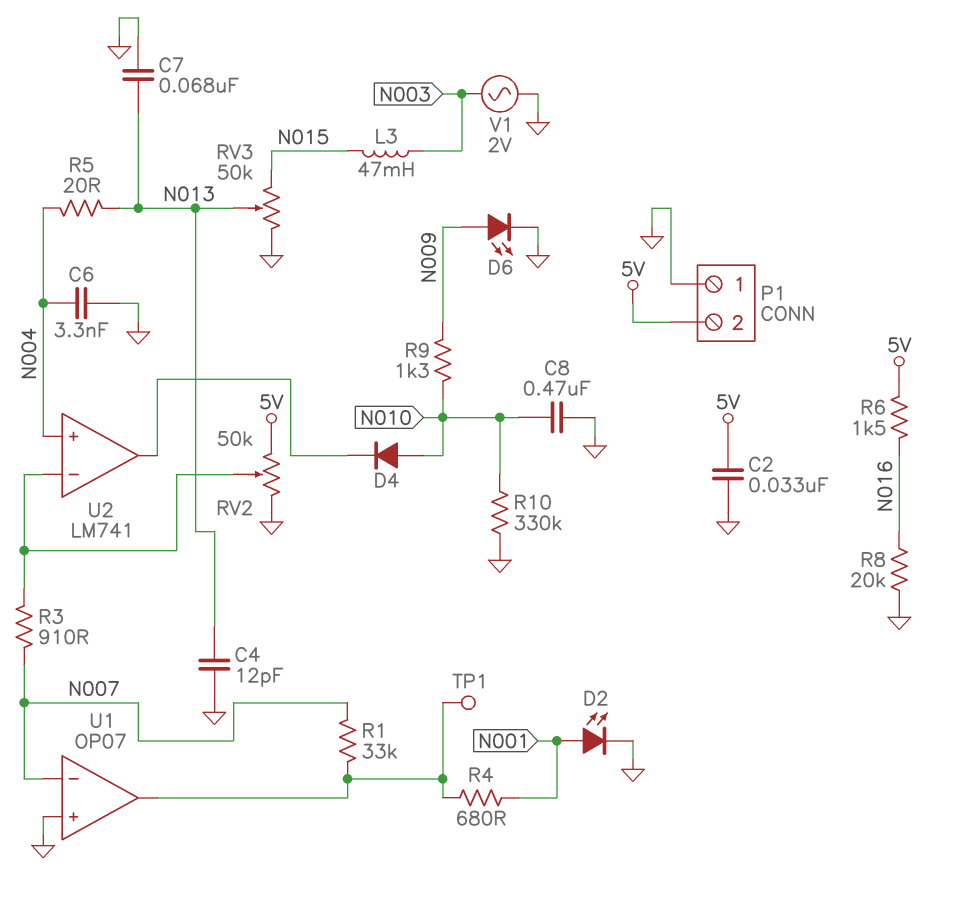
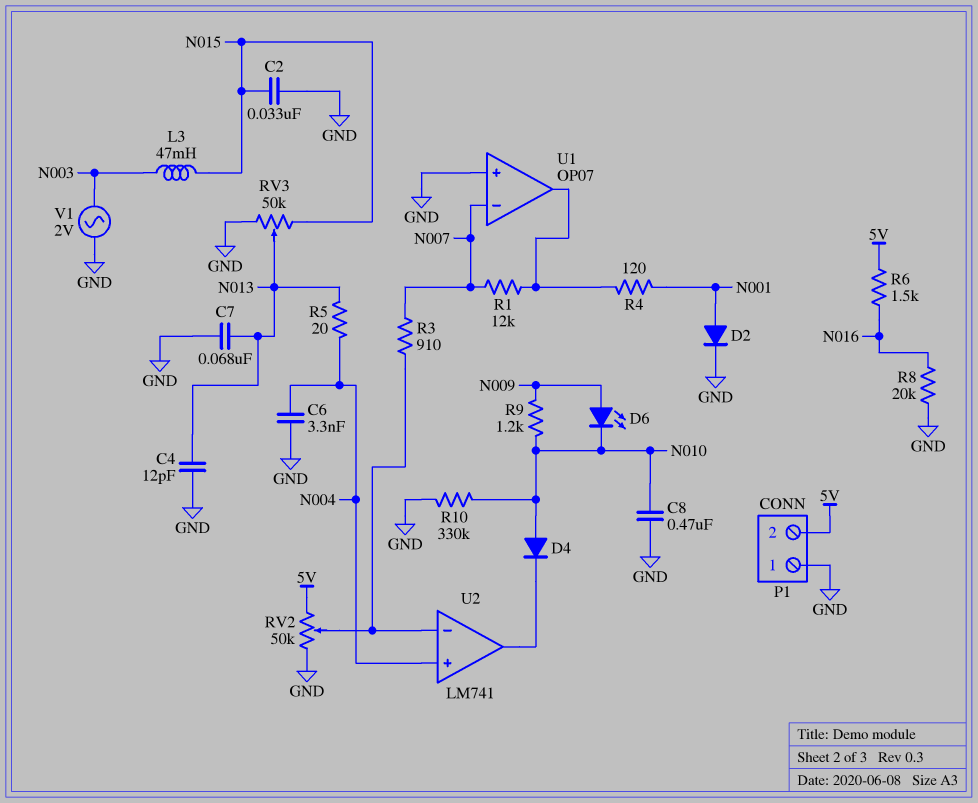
C2: 33nF (5V, GND) -> 33nF (GND, N015)
D2: LED (A N001, K GND) -> diode (A N001, K GND)
D6: LED (A N009, K GND) -> LED (A N009, K N010)
R1: 33k (N007, U1/out) -> 12k (N007, U1/out)
R4: 680 (N001, U1/out) -> 120 (N001, U1/out)
R9: 1.3k (N009, N010) -> 1.2k (N009, N010)
TP1: test point (U1/out) -> none

